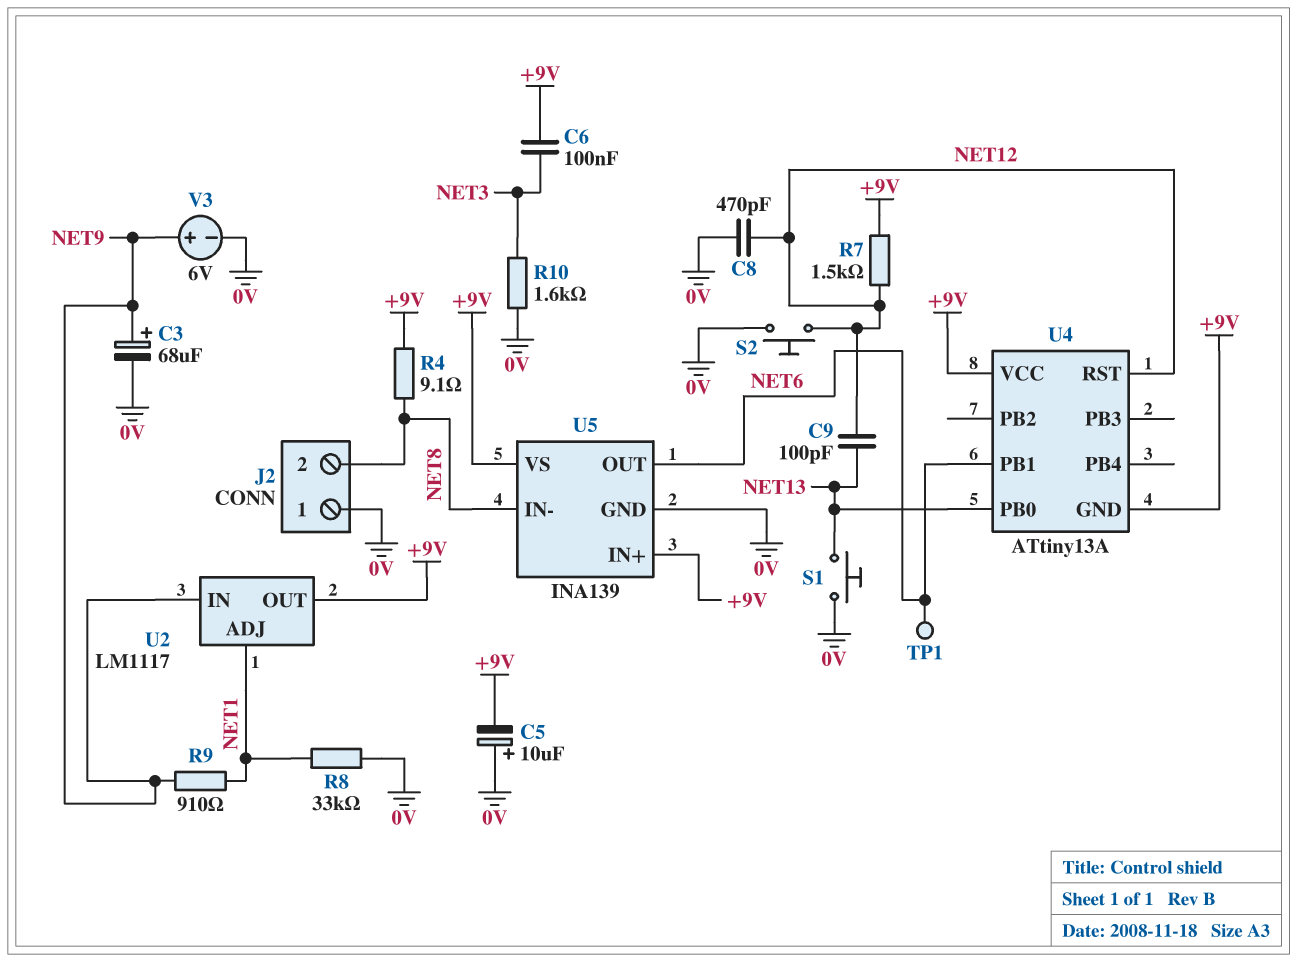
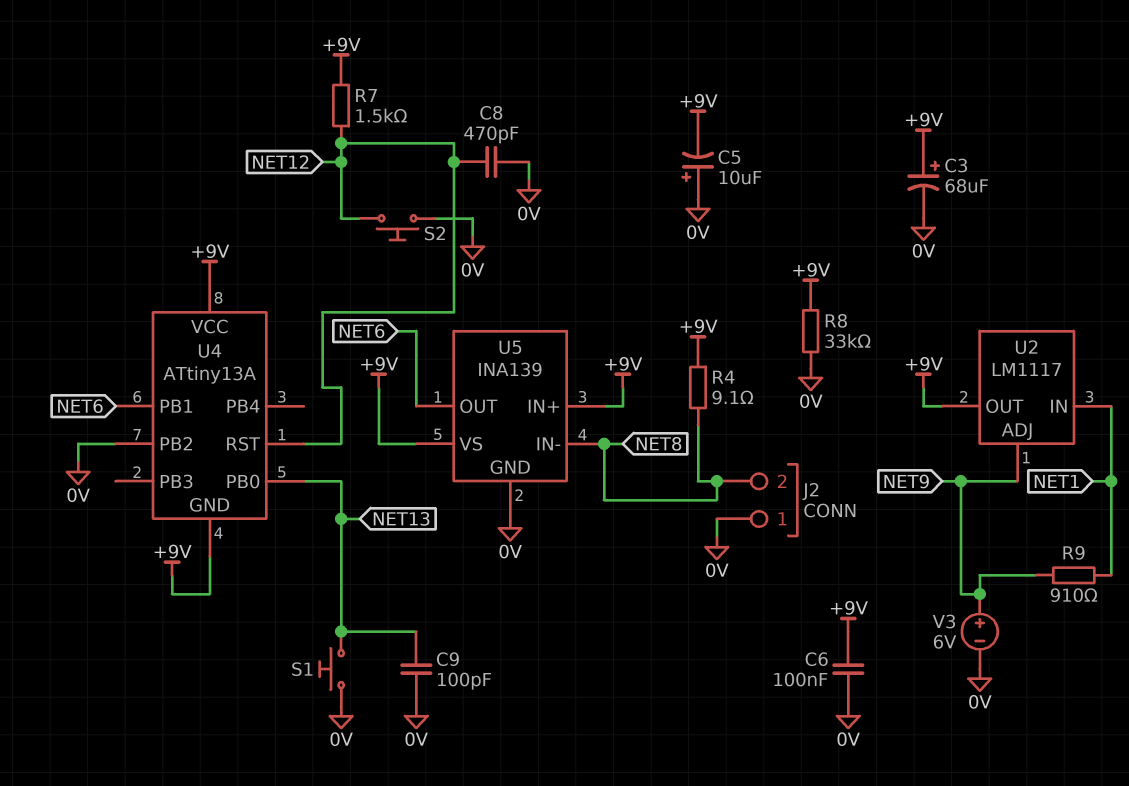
C3: 68uF (plus NET9, minus 0V) -> 68uF (plus +9V, minus 0V)
C6: 100nF (+9V, NET3) -> 100nF (+9V, 0V)
C9: 100pF (NET12, NET13) -> 100pF (0V, NET13)
R8: 33k (0V, NET1) -> 33k (+9V, 0V)
R10: 1.6k (0V, NET3) -> none
TP1: test point (NET6) -> none
U2 pin ADJ: NET1 -> NET9
U2 pin IN: NET9 -> NET1
U4 pin PB2: none -> 0V

